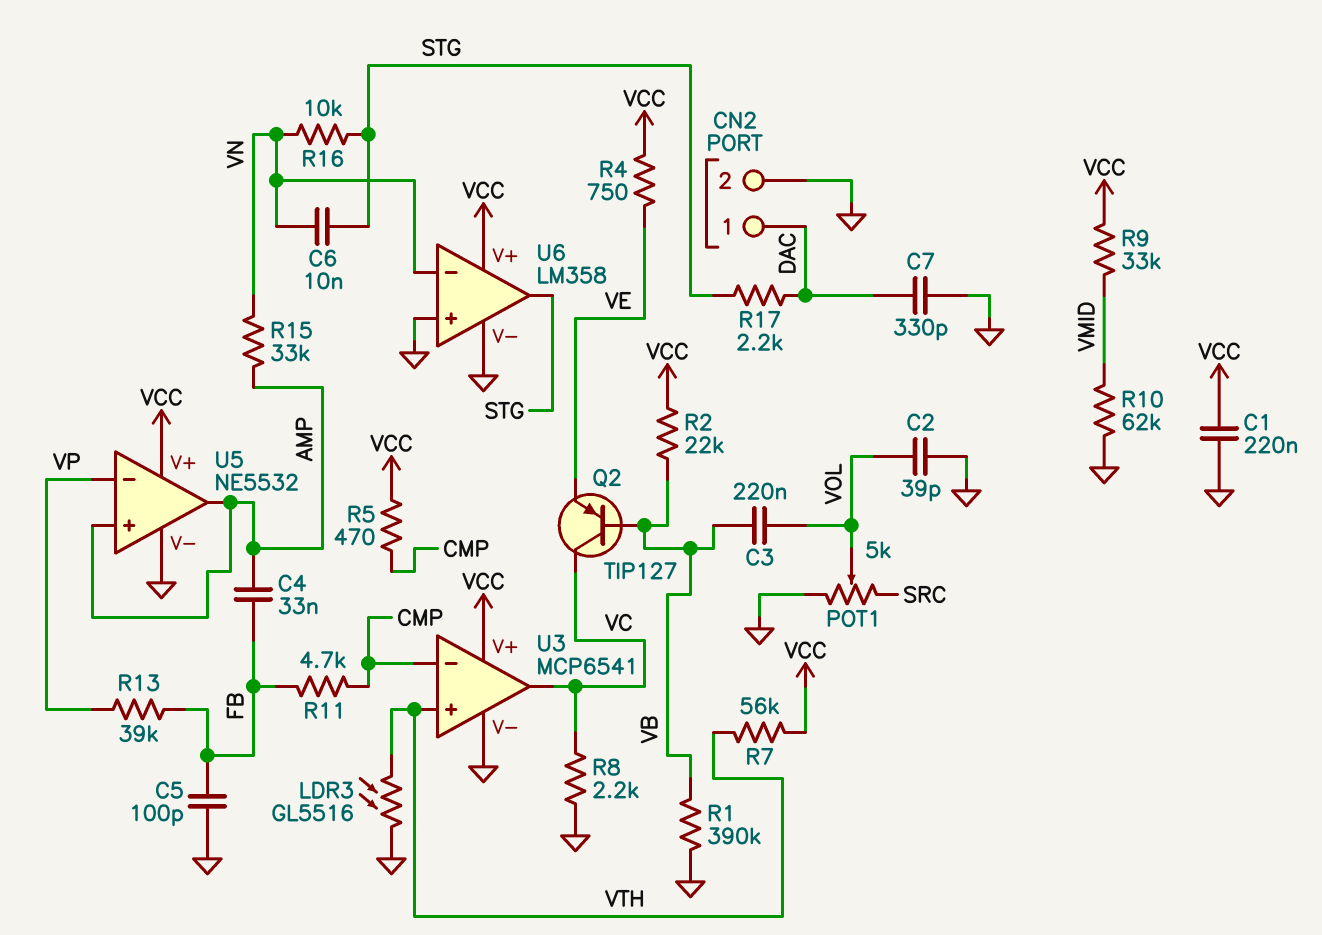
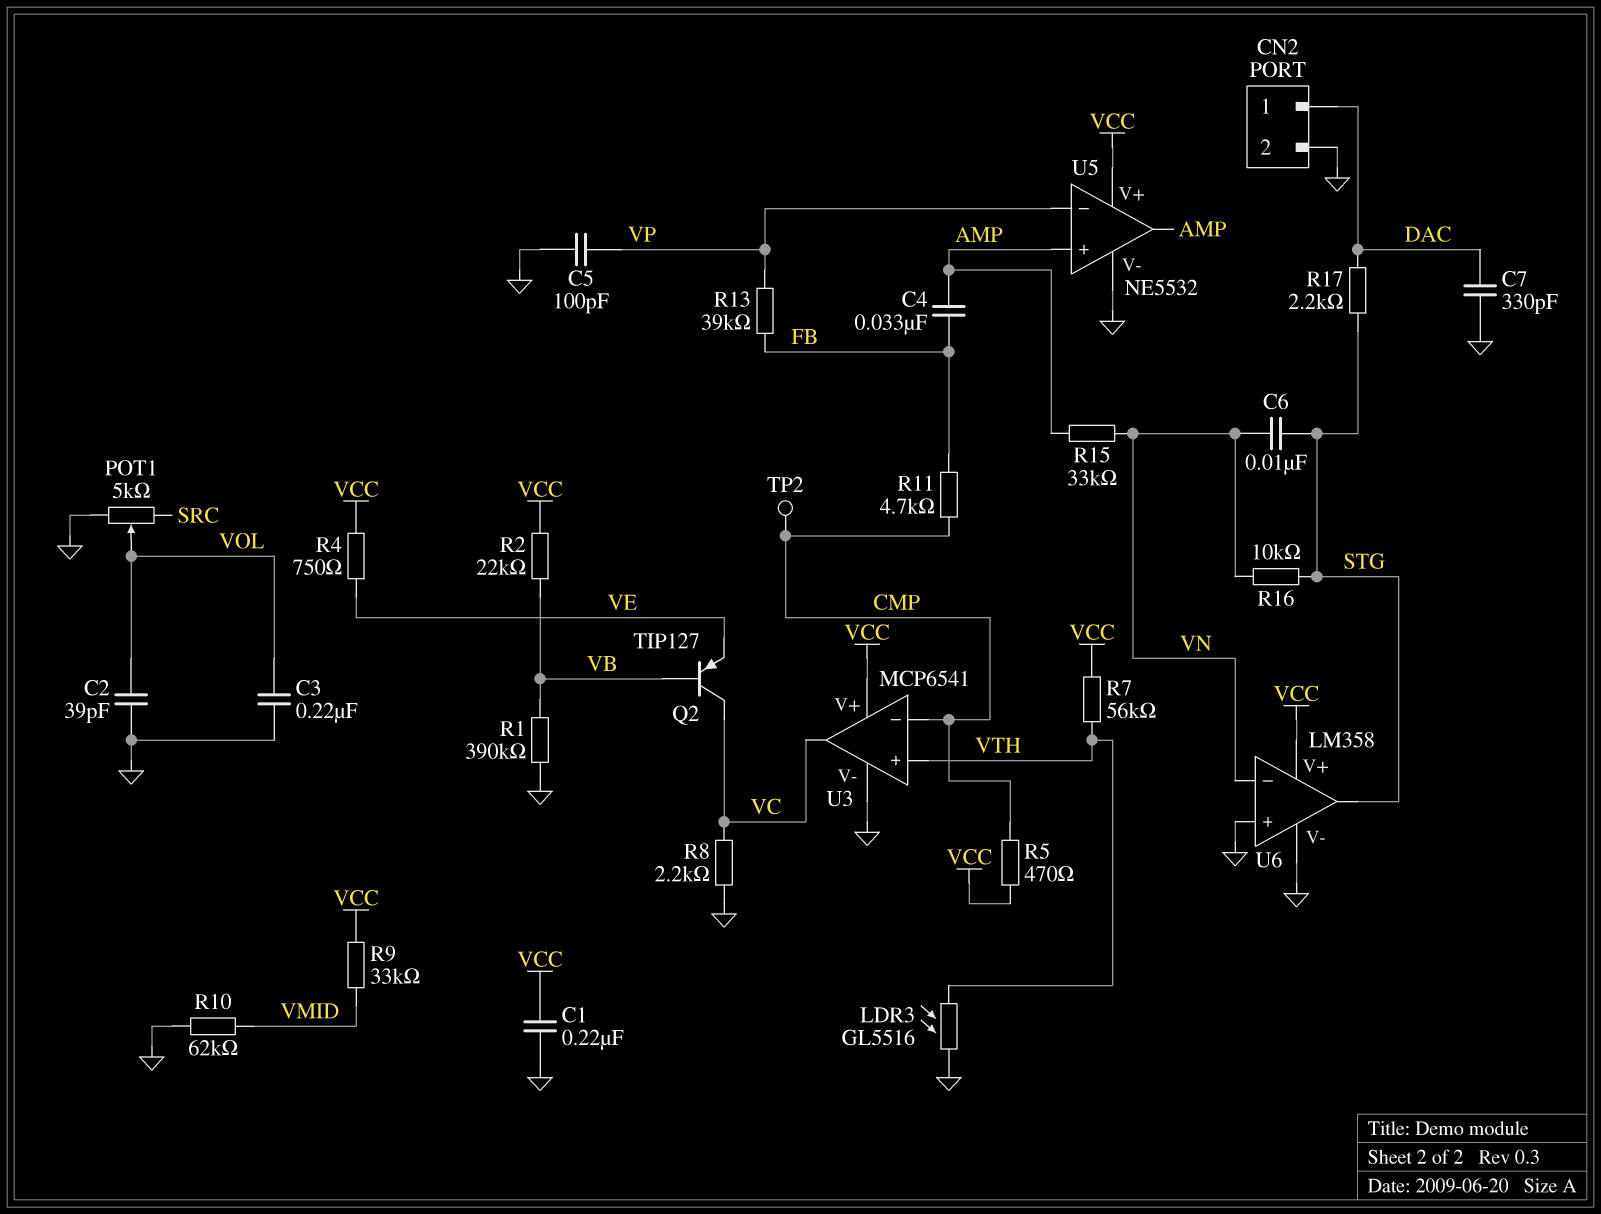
C3: 220nF (VB, VOL) -> 220nF (GND, VOL)
C5: 100pF (FB, GND) -> 100pF (GND, VP)
TP2: none -> test point (CMP)

